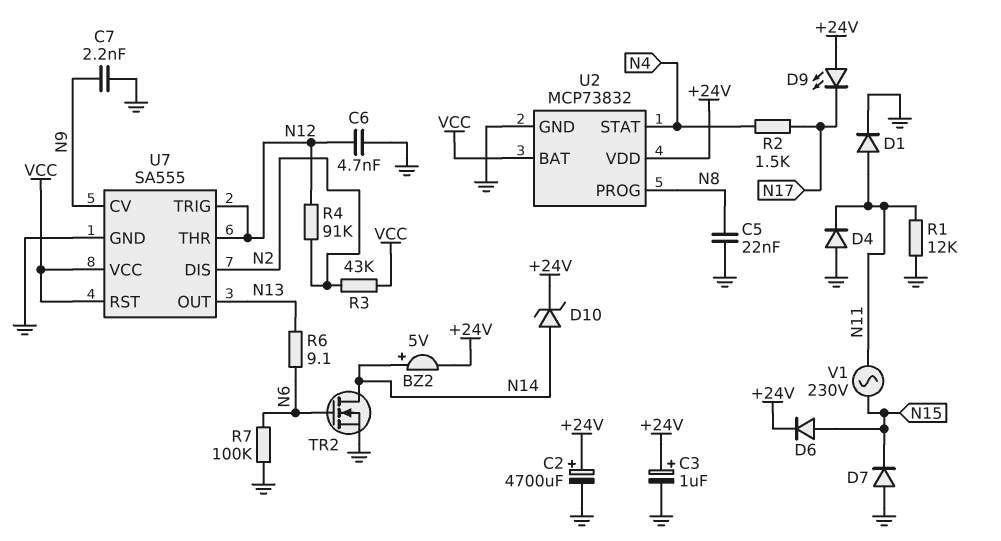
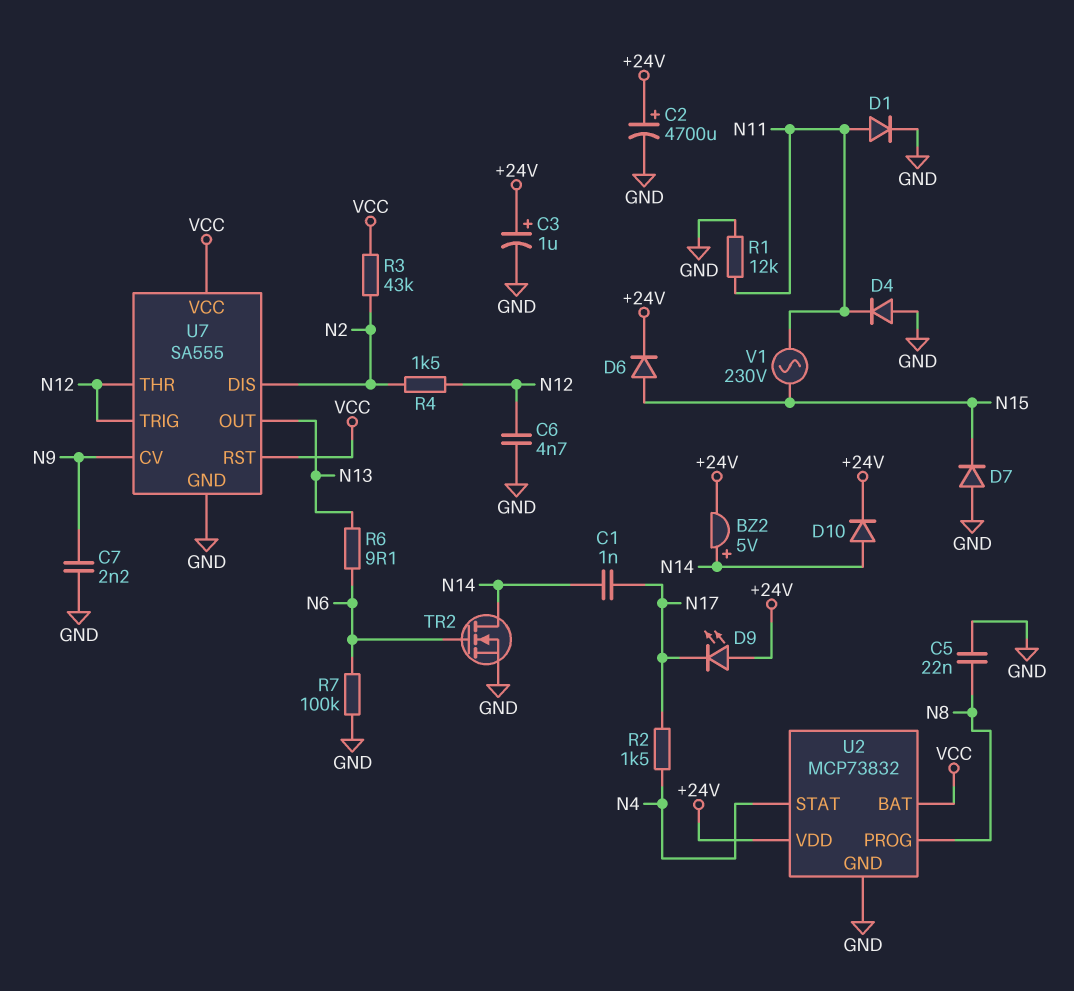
C1: none -> 1nF (N14, N17)
D10: zener (A N14, K +24V) -> diode (A N14, K +24V)
R4: 91k (N2, N12) -> 1.5k (N2, N12)

